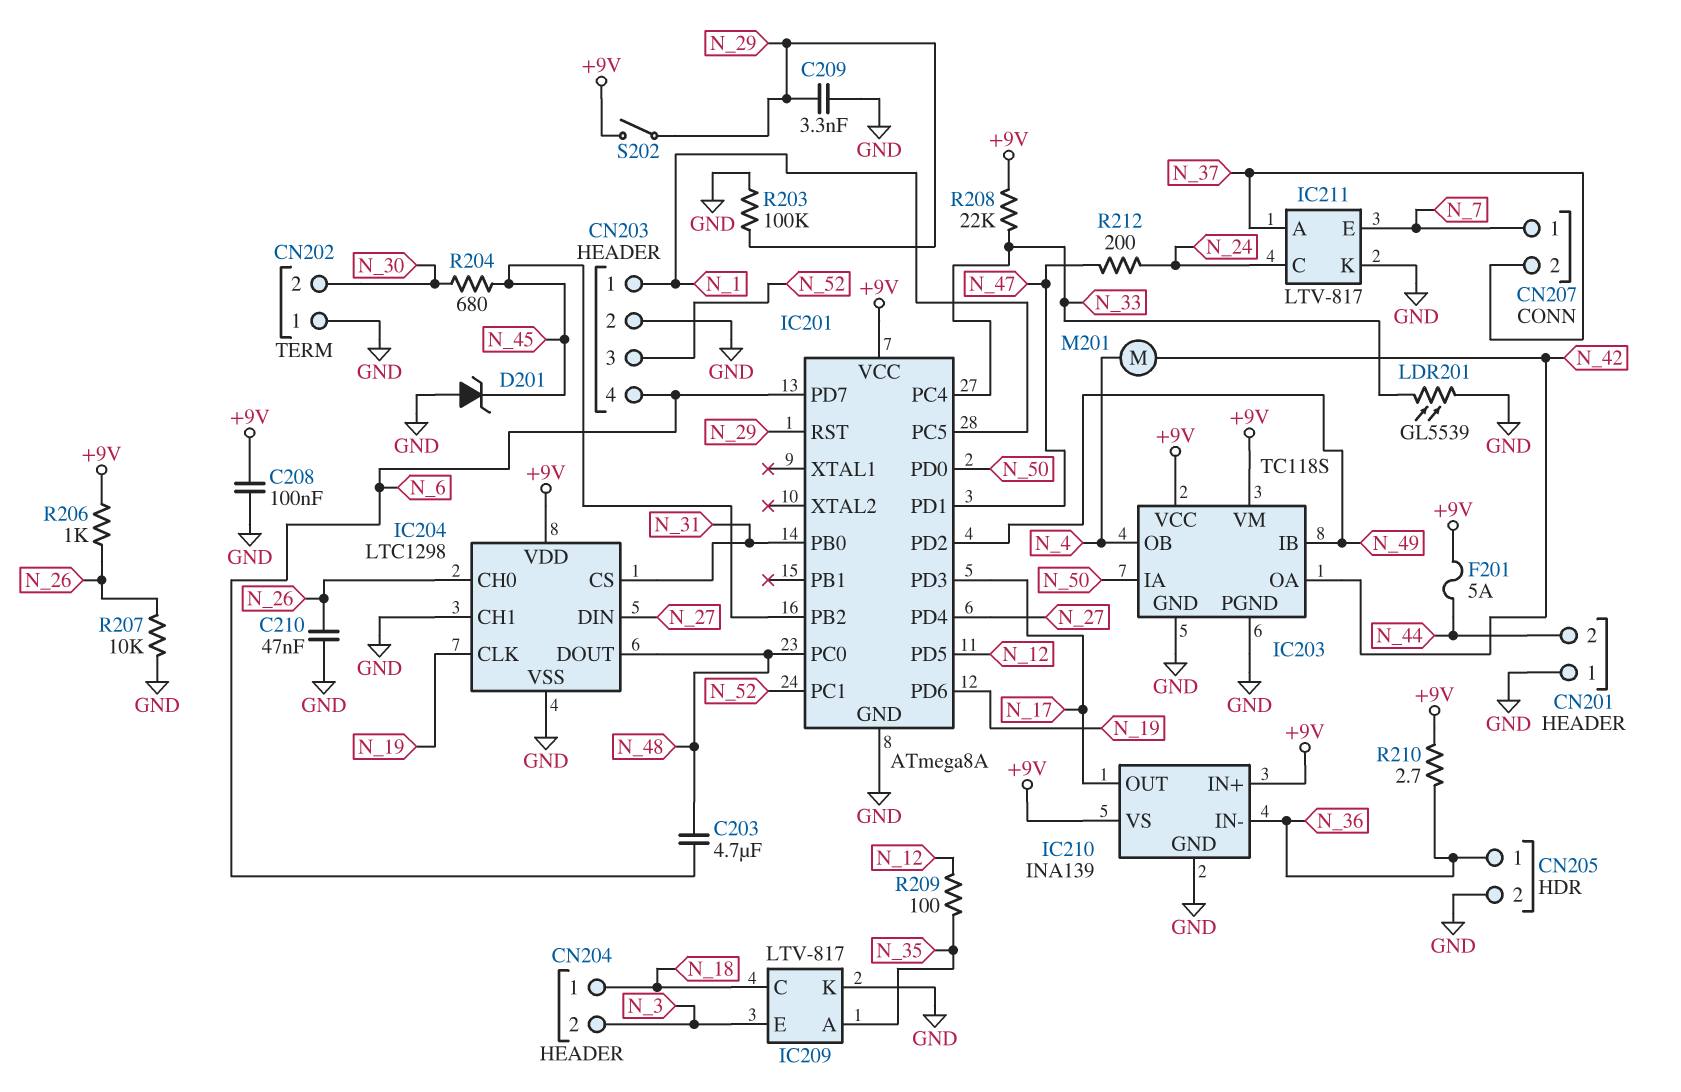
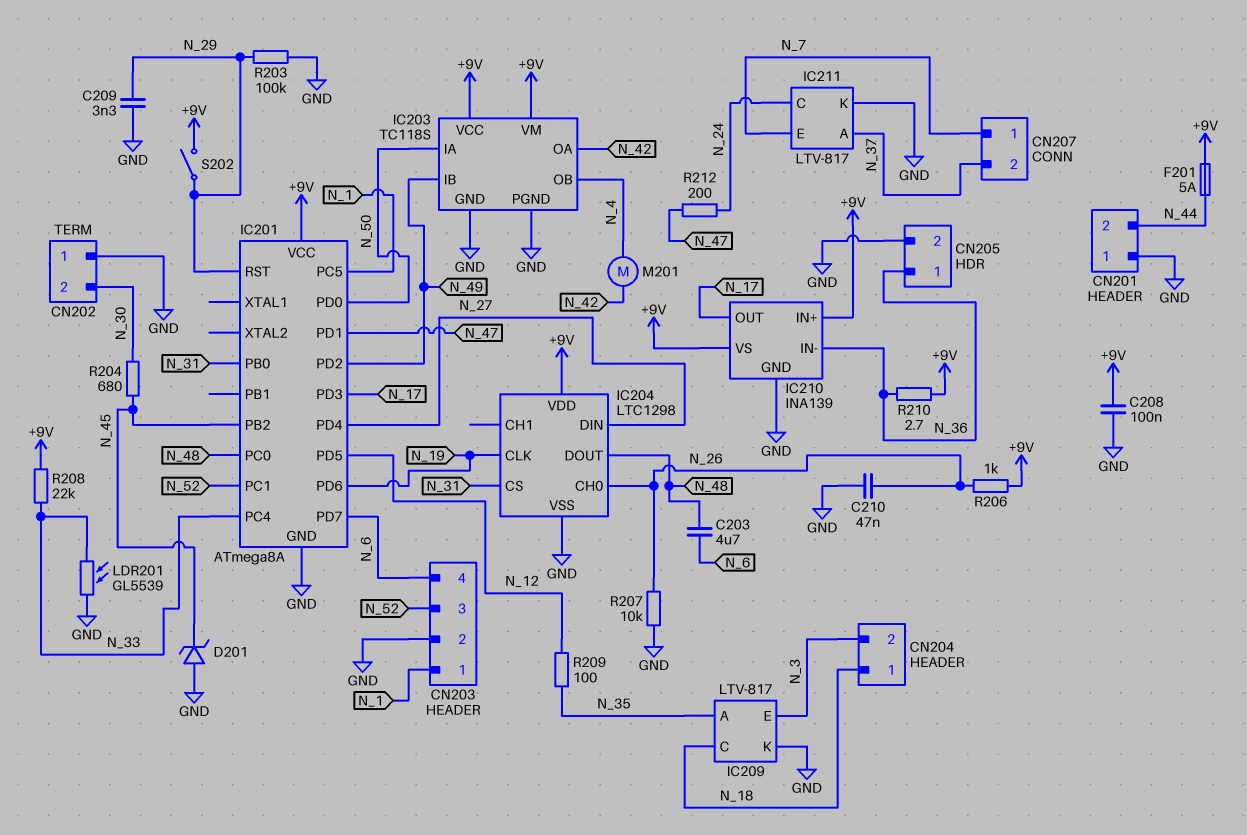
IC204 pin CH1: GND -> none

